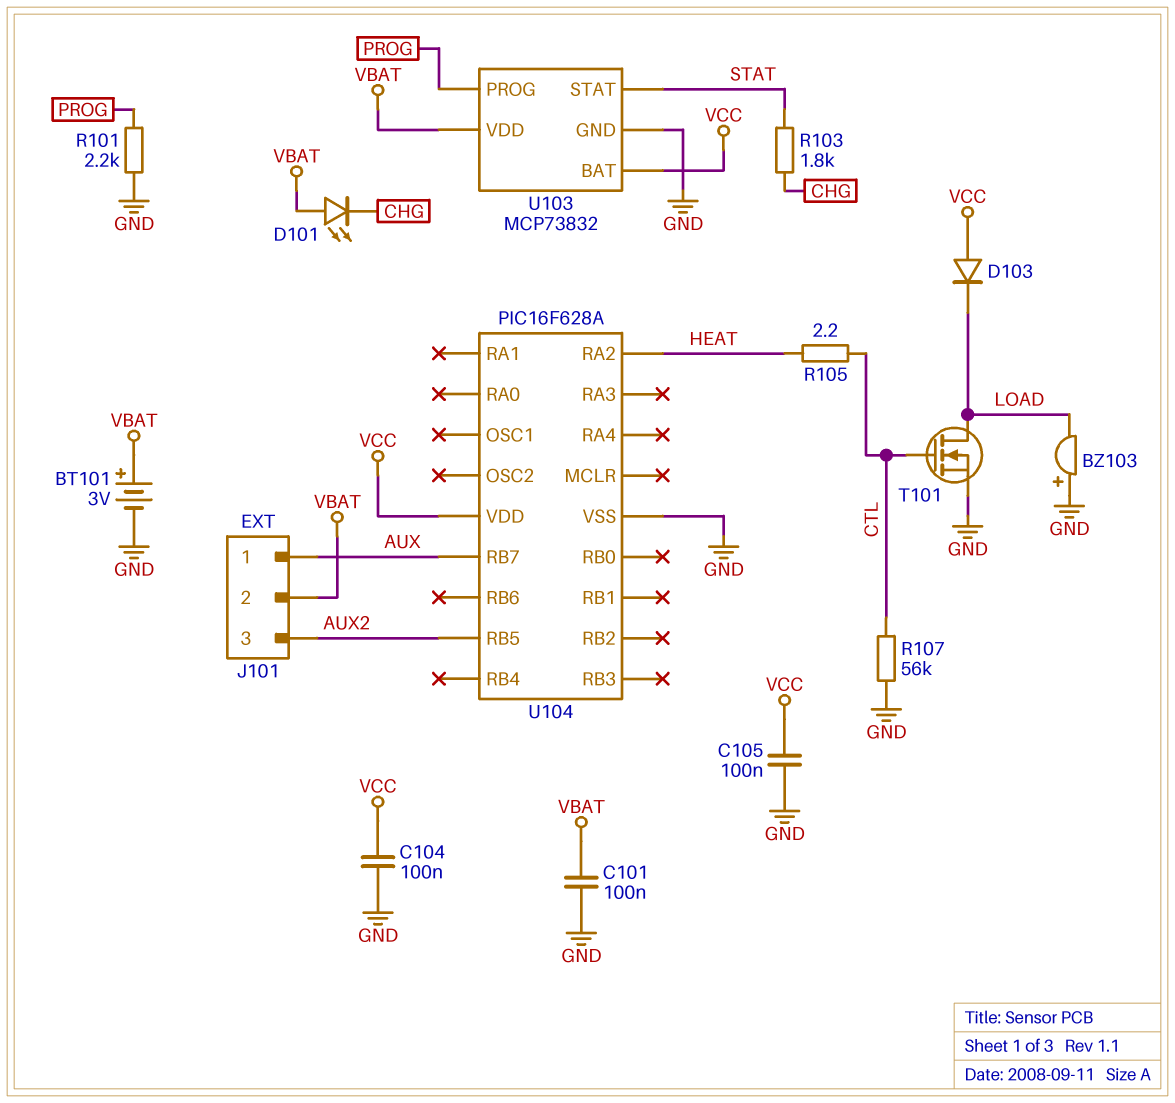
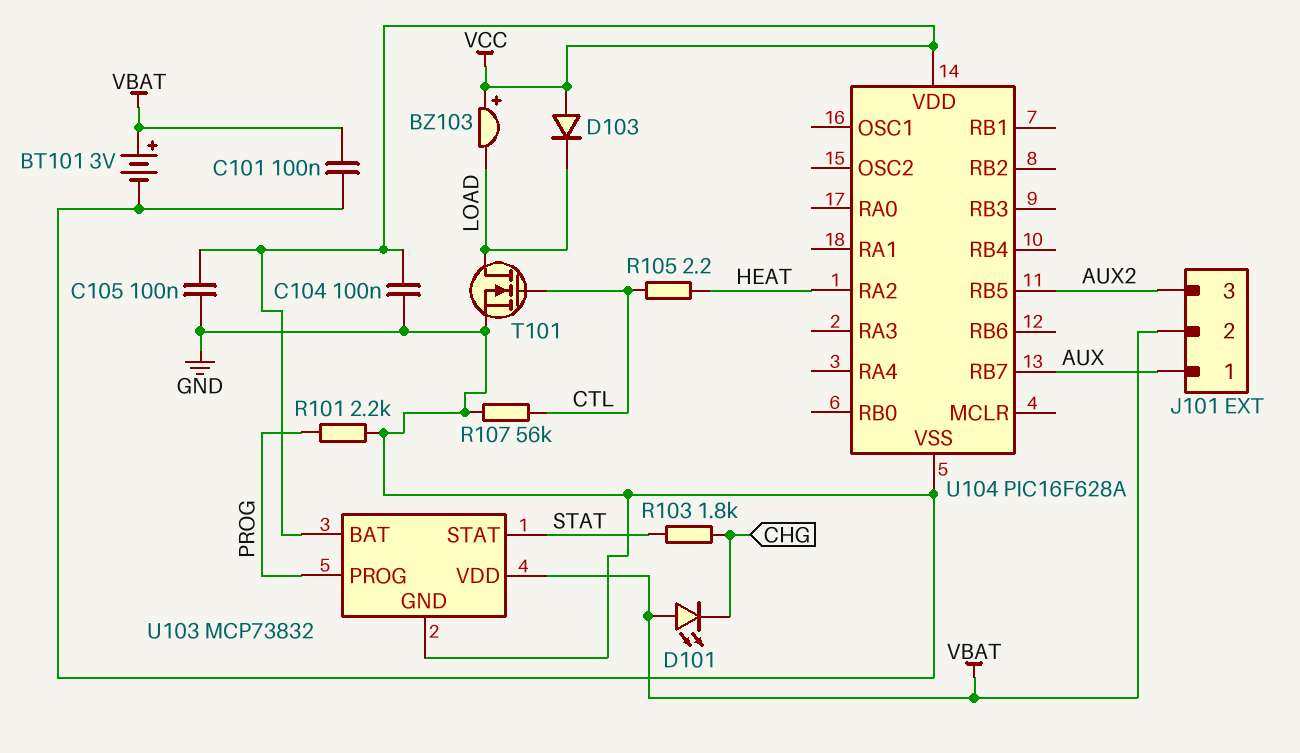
BZ103: buzzer (plus GND, minus LOAD) -> buzzer (plus VCC, minus LOAD)

